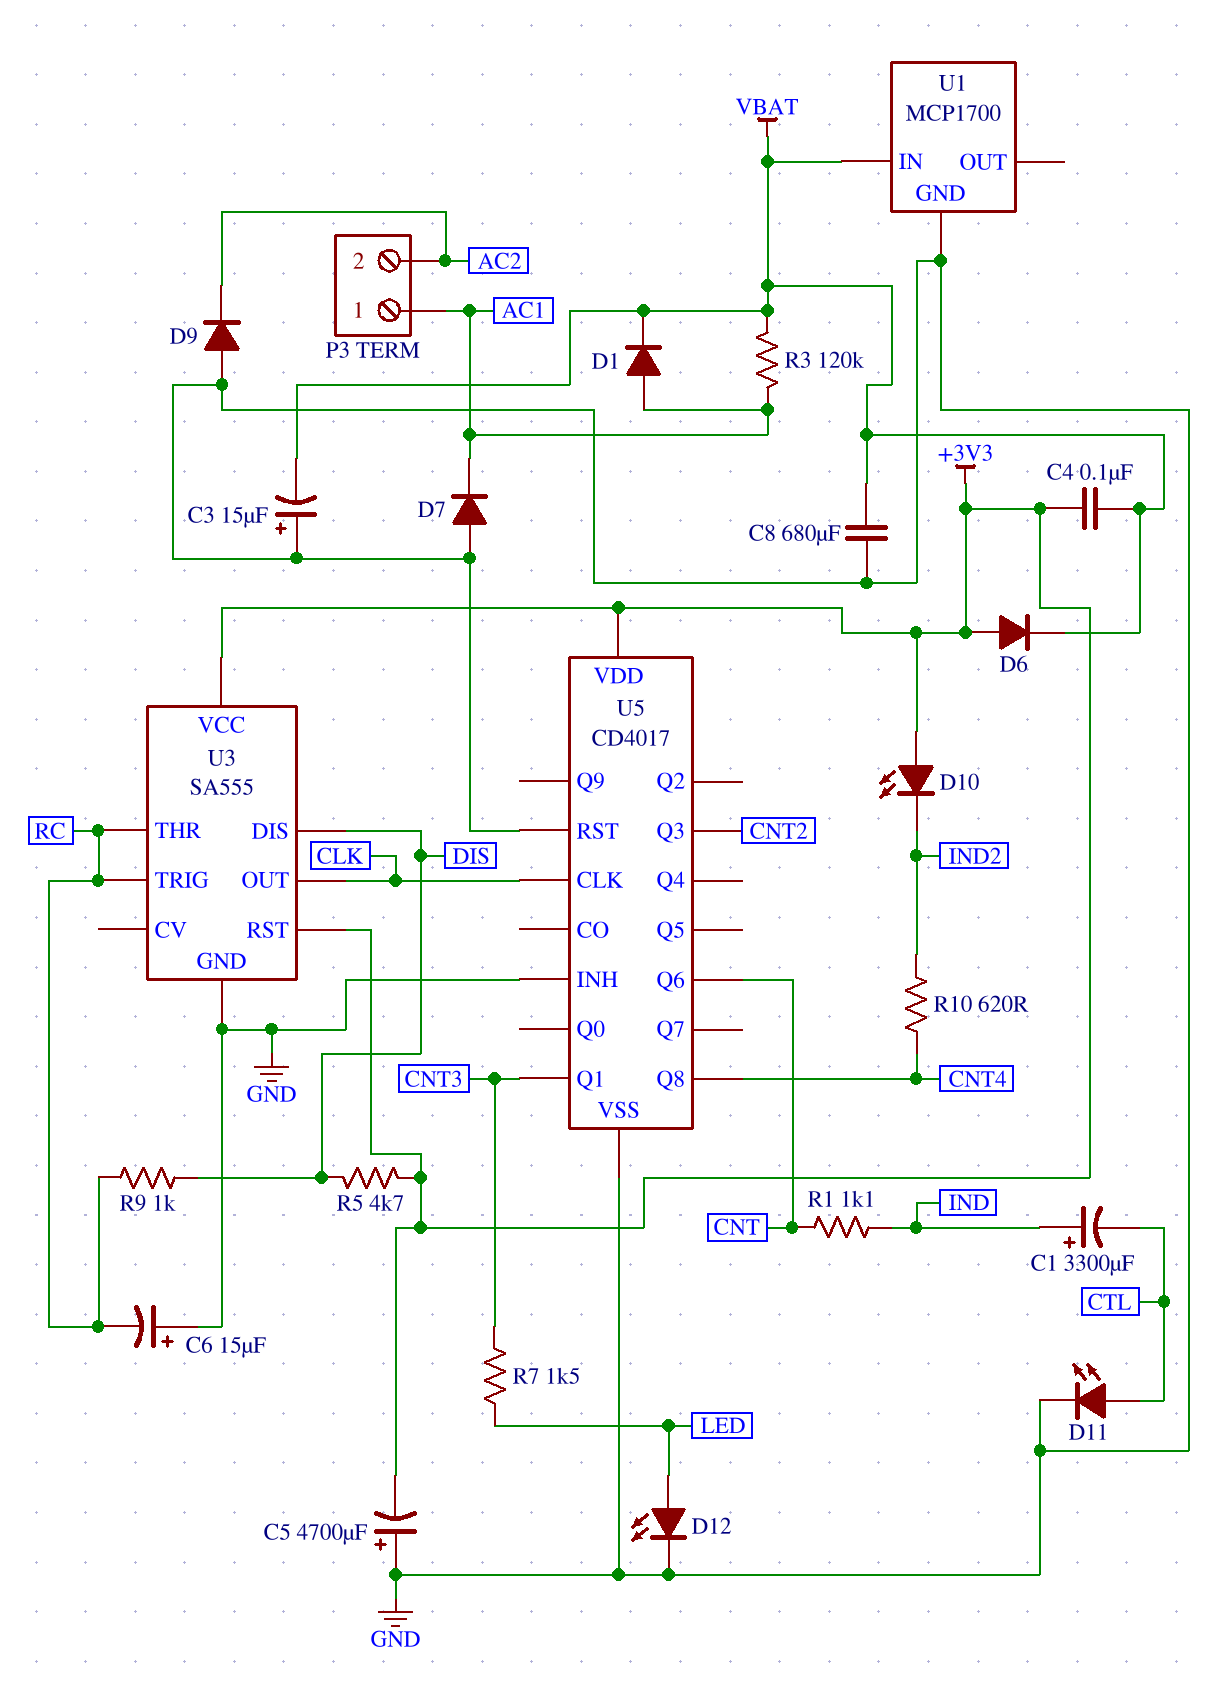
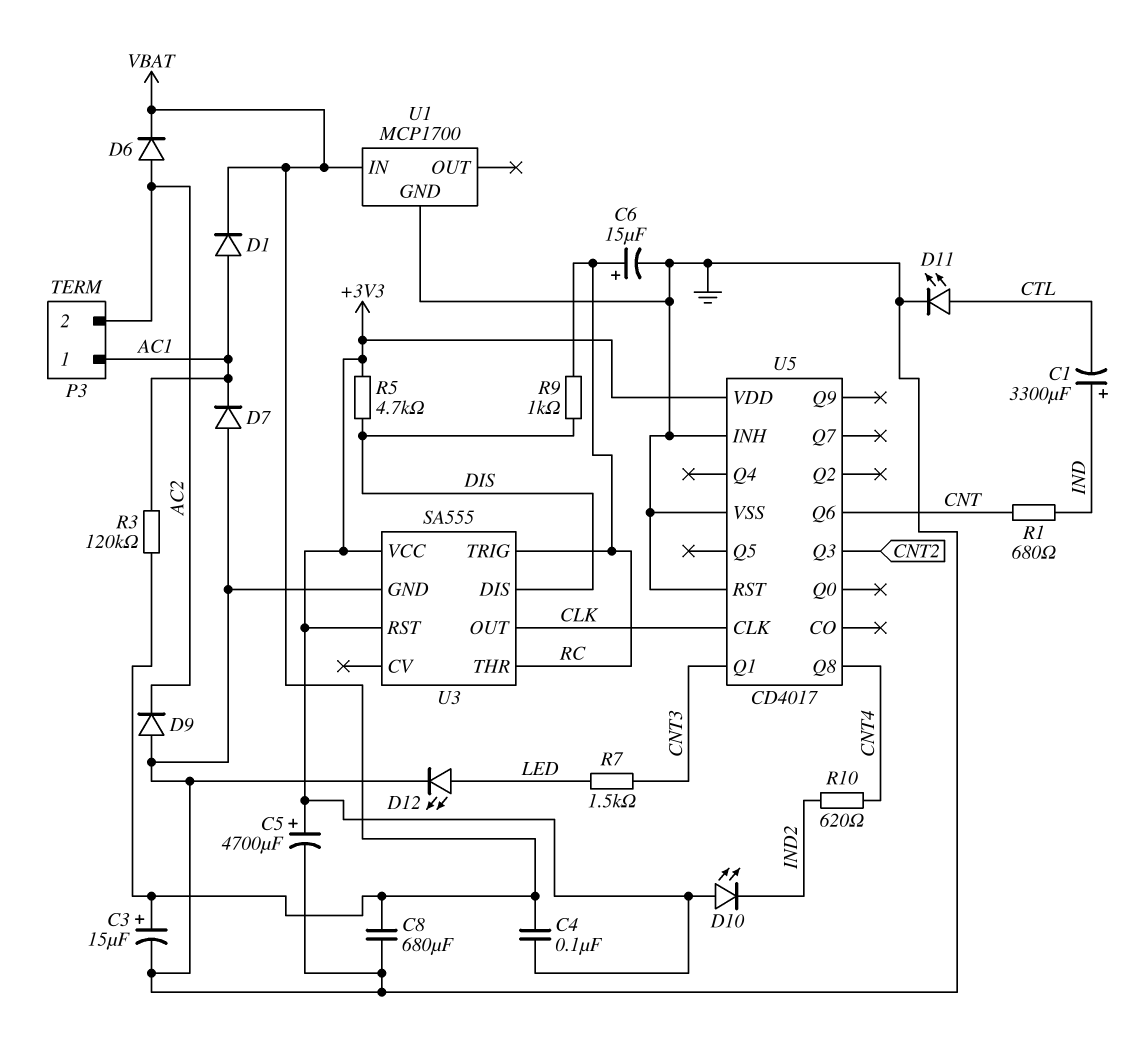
C3: 15uF (plus GND, minus VBAT) -> 15uF (plus VBAT, minus GND)
C5: 4700uF (plus GND, minus +3V3) -> 4700uF (plus +3V3, minus GND)
C6: 15uF (plus GND, minus RC) -> 15uF (plus RC, minus GND)
D6: diode (A +3V3, K VBAT) -> diode (A AC2, K VBAT)
R1: 1.1k (CNT, IND) -> 680 (CNT, IND)

